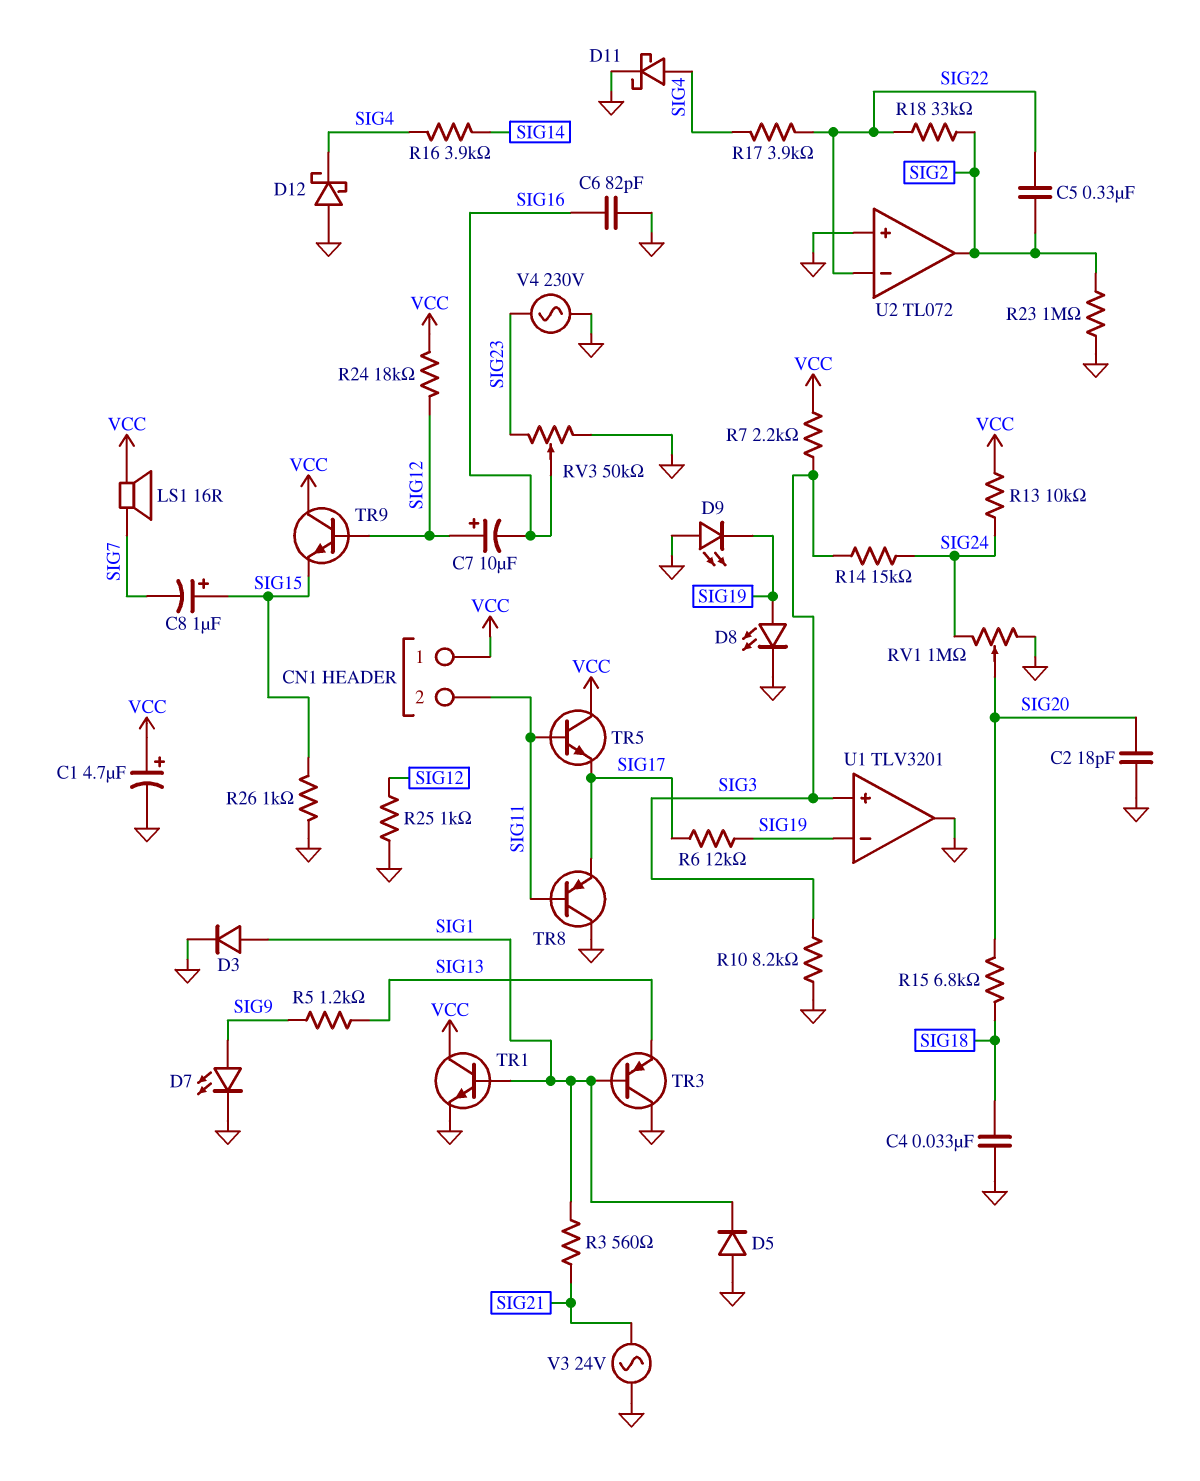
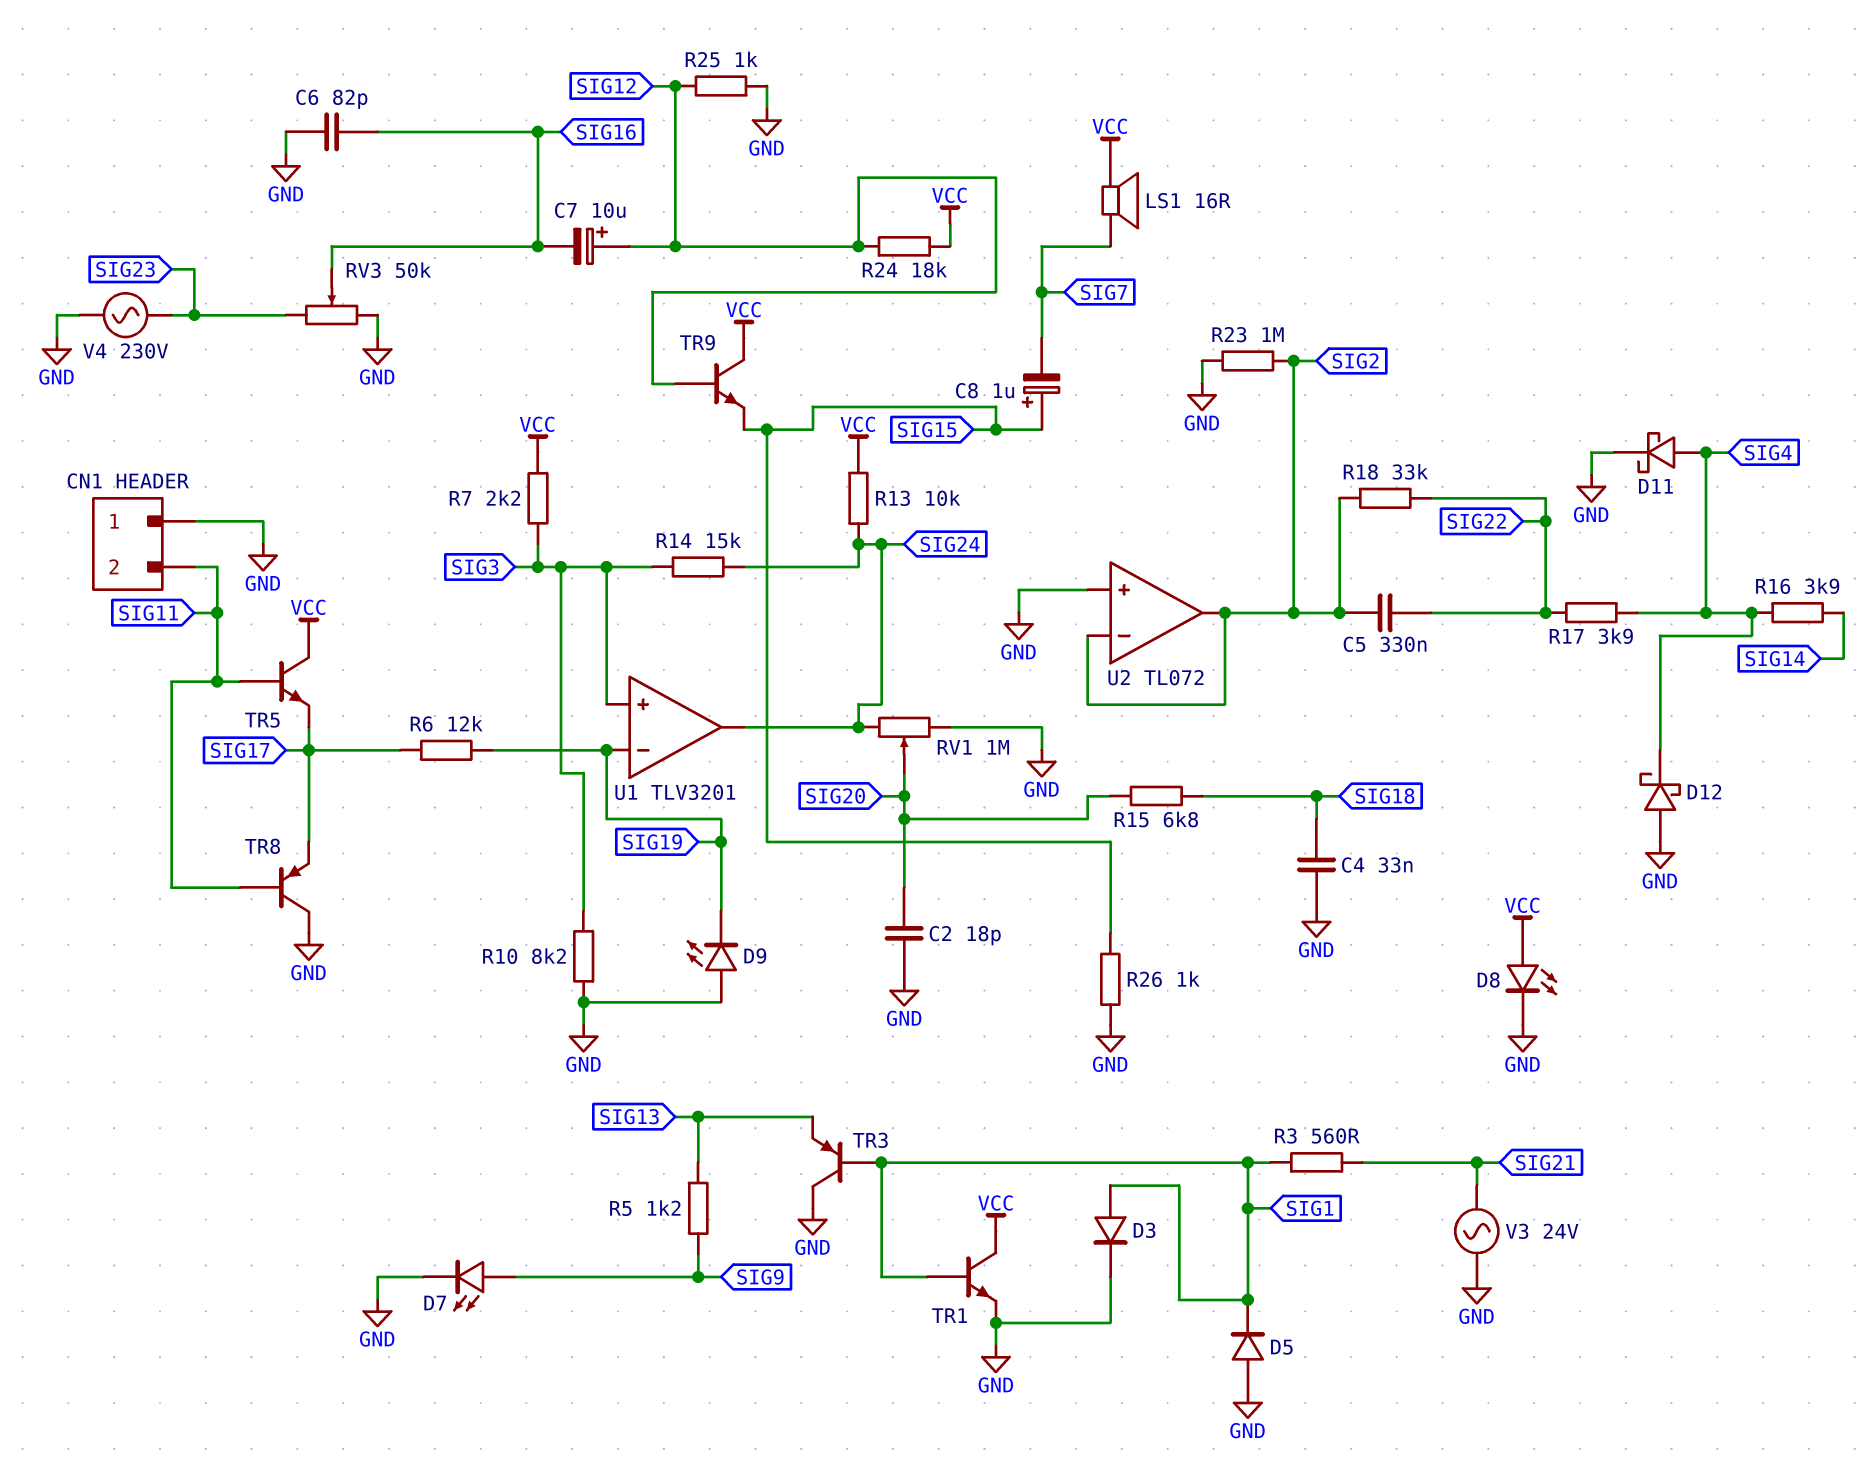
C1: 4.7uF (plus VCC, minus GND) -> none
CN1 pin 1: VCC -> GND
D8: LED (A SIG19, K GND) -> LED (A VCC, K GND)
U1 pin out: GND -> SIG24
U2 pin in-: SIG22 -> SIG2

